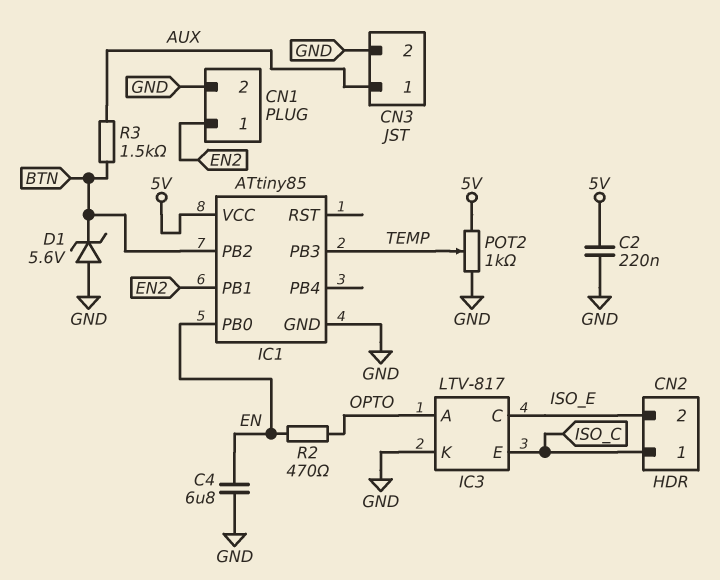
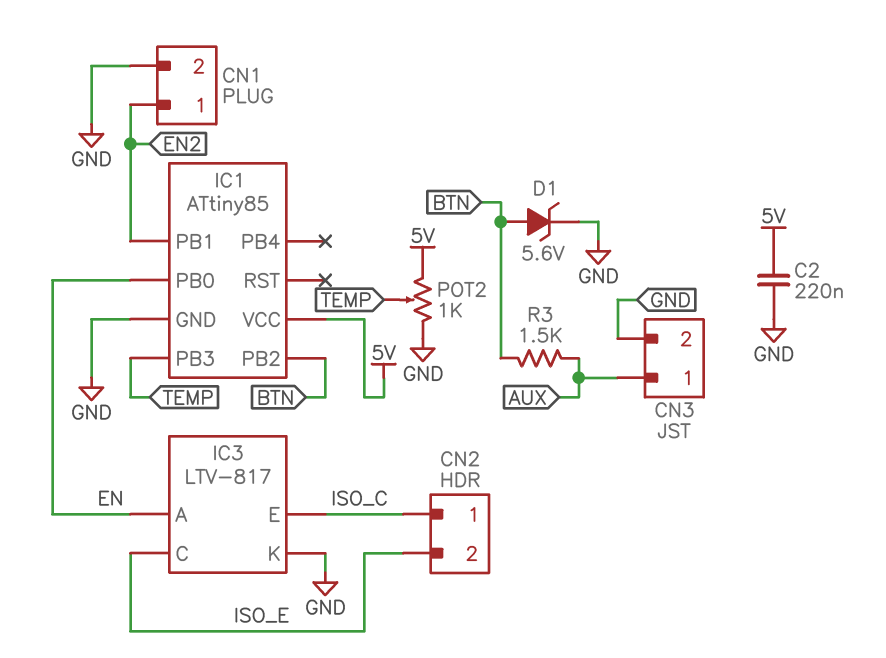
C4: 6.8uF (EN, GND) -> none
D1: zener 5.6V (A GND, K BTN) -> zener 5.6V (A BTN, K GND)
IC3 pin A: OPTO -> EN
R2: 470 (EN, OPTO) -> none

